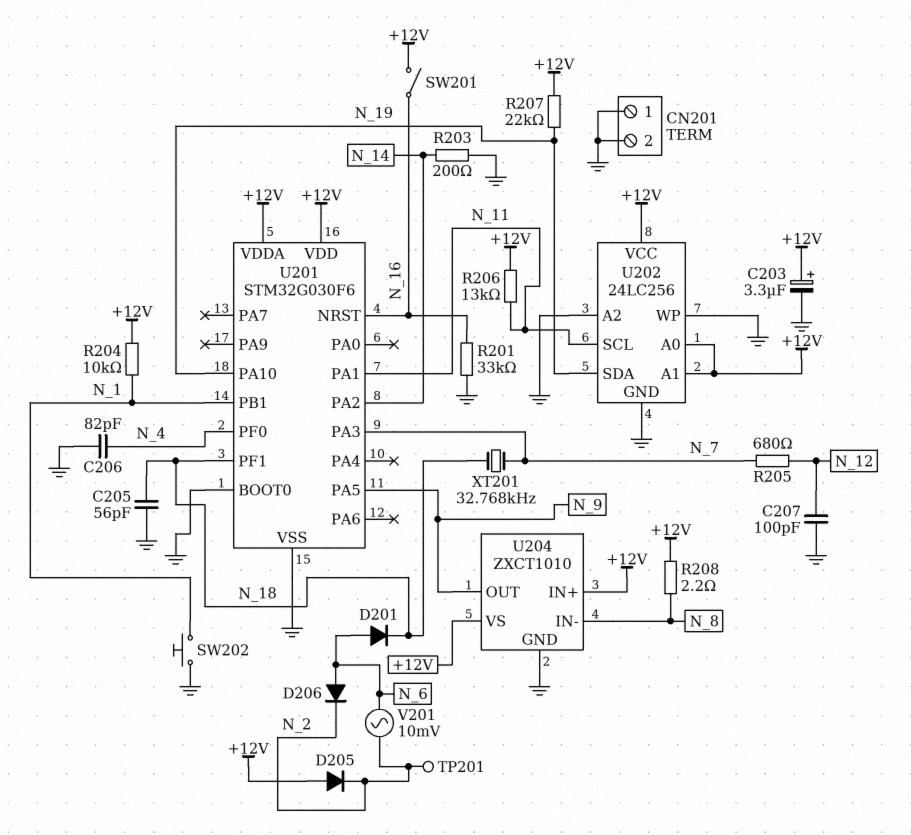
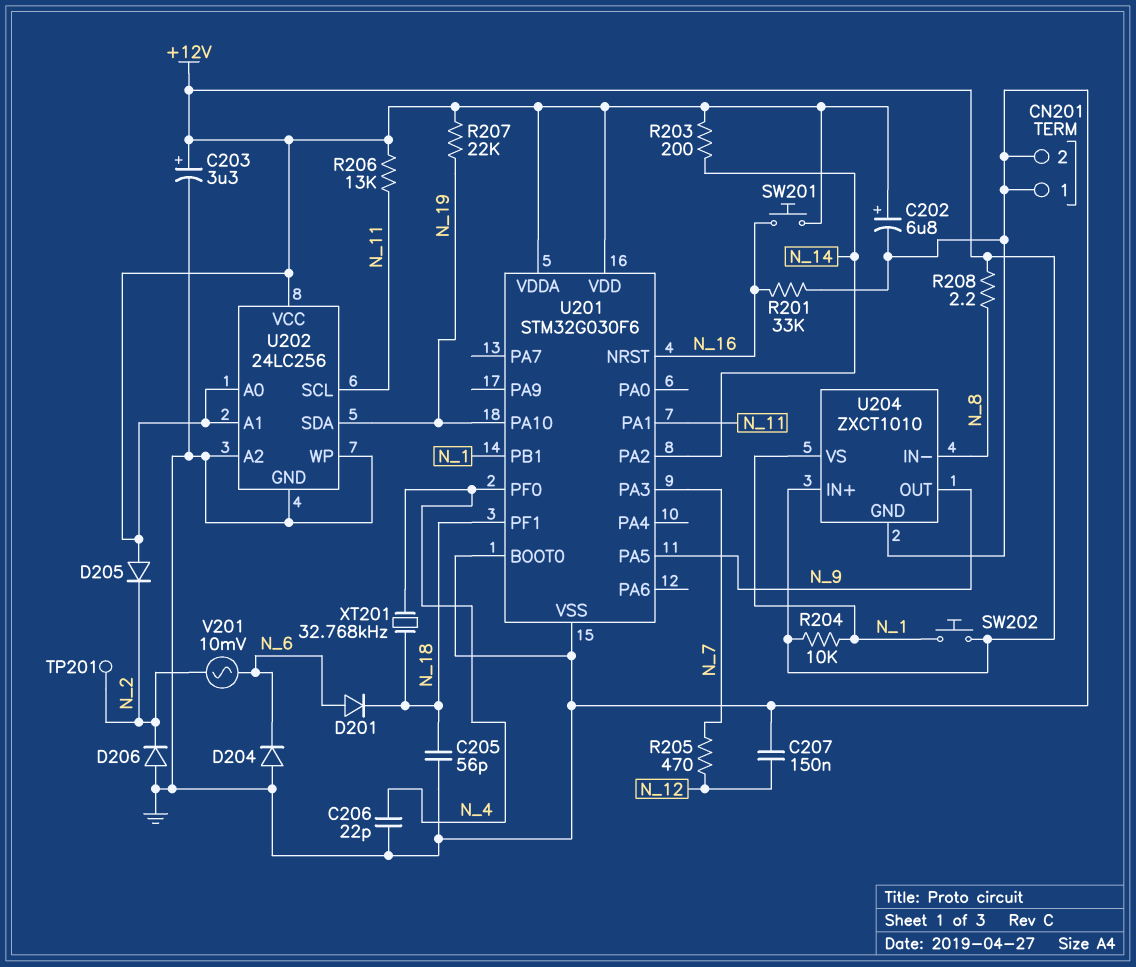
C202: none -> 6.8uF (plus +12V, minus GND)
C206: 82pF (GND, N_4) -> 22pF (GND, N_4)
C207: 100pF (GND, N_12) -> 150nF (GND, N_12)
D204: none -> diode (A GND, K N_6)
D206: diode (A N_6, K N_2) -> diode (A GND, K N_2)
R203: 200 (GND, N_14) -> 200 (+12V, N_14)
R205: 680 (N_7, N_12) -> 470 (N_7, N_12)
SW201: switch (+12V, N_16) -> button (+12V, N_16)
SW202: button (GND, N_1) -> button (+12V, N_1)
U204 pin VS: +12V -> N_1
XT201: 32.768kHz (N_7, N_18) -> 32.768kHz (N_4, N_18)

